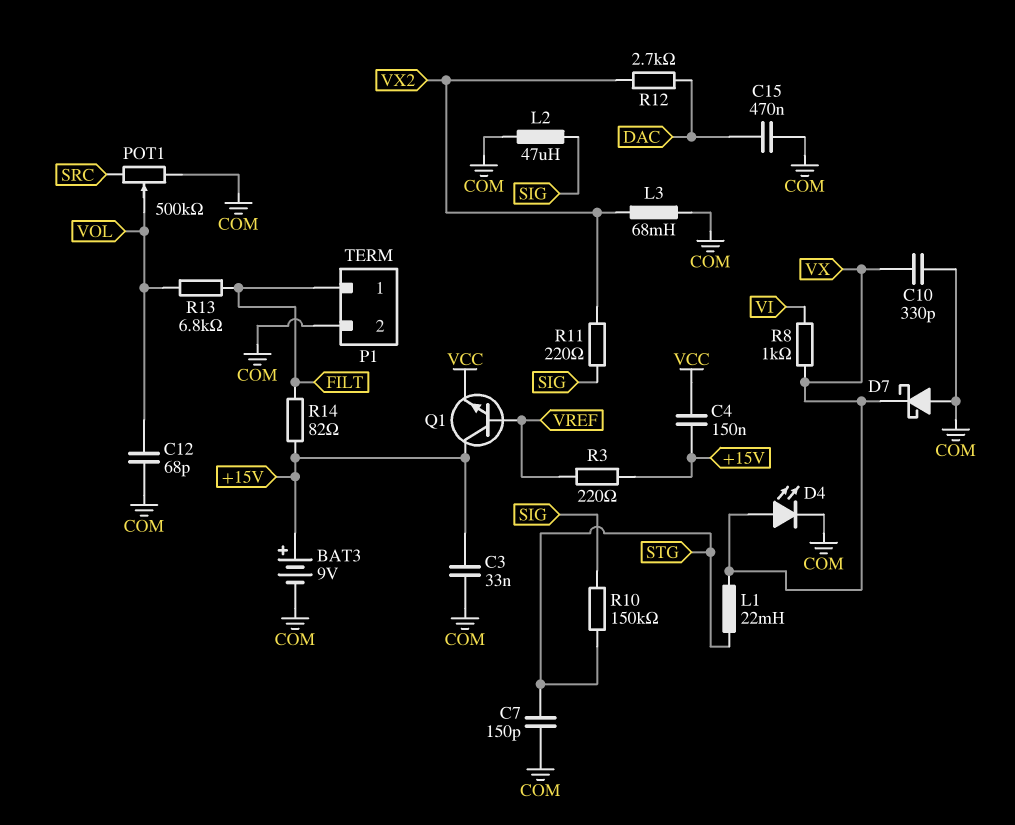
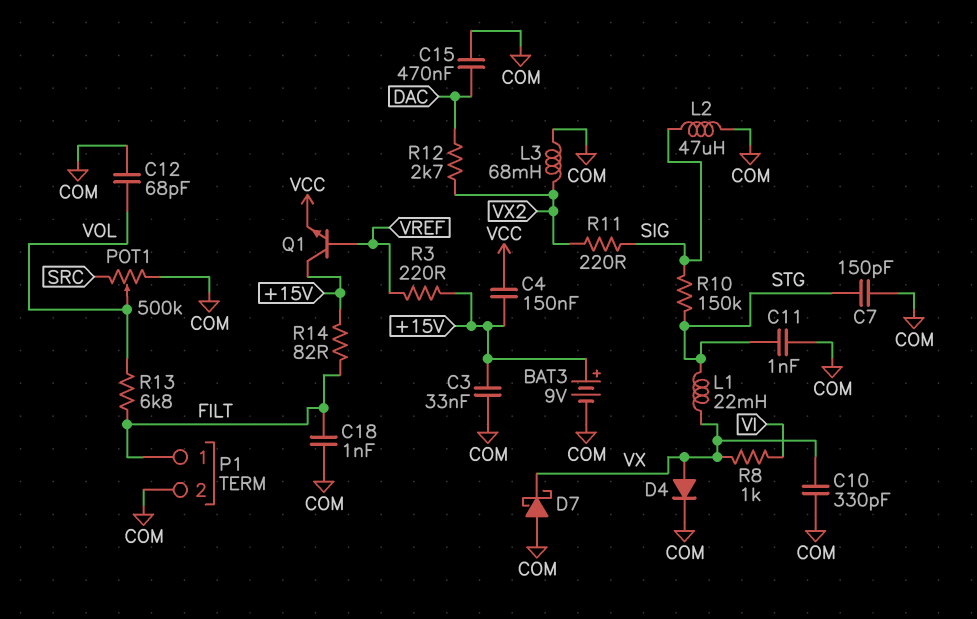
C11: none -> 1nF (COM, STG)
C18: none -> 1nF (COM, FILT)
D4: LED (A VX, K COM) -> diode (A VX, K COM)

